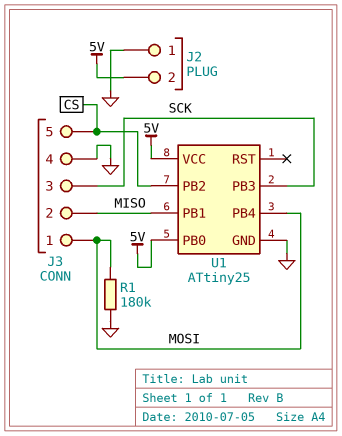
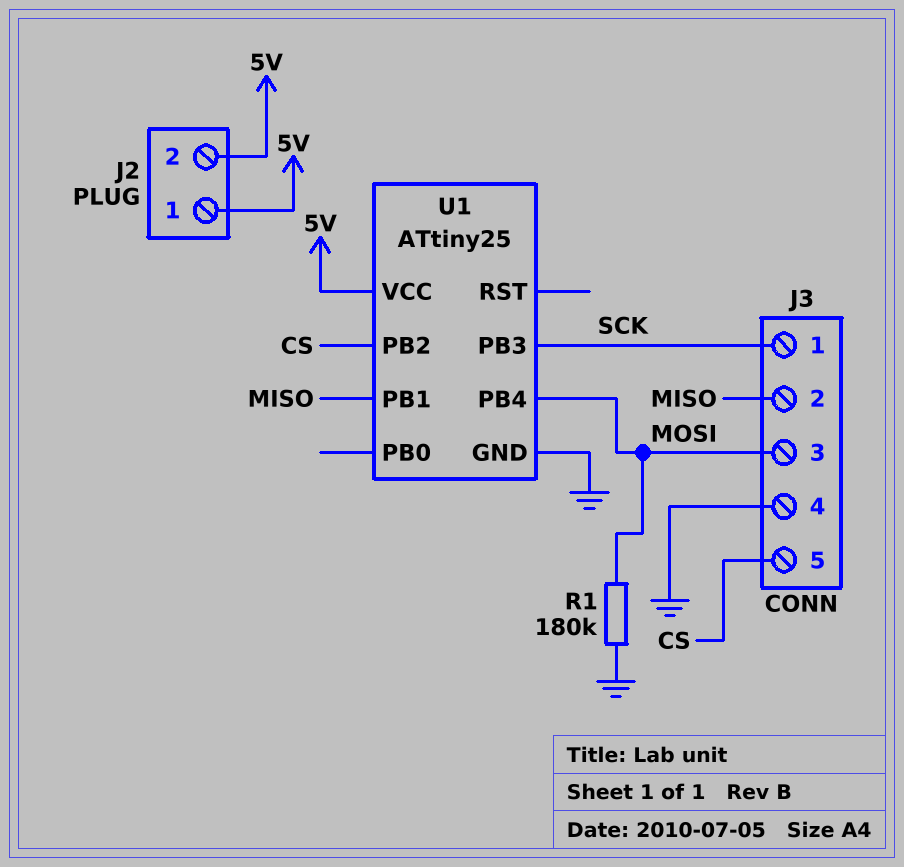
J2 pin 1: GND -> 5V
J3 pin 1: MOSI -> SCK
J3 pin 3: SCK -> MOSI
U1 pin PB0: 5V -> none

